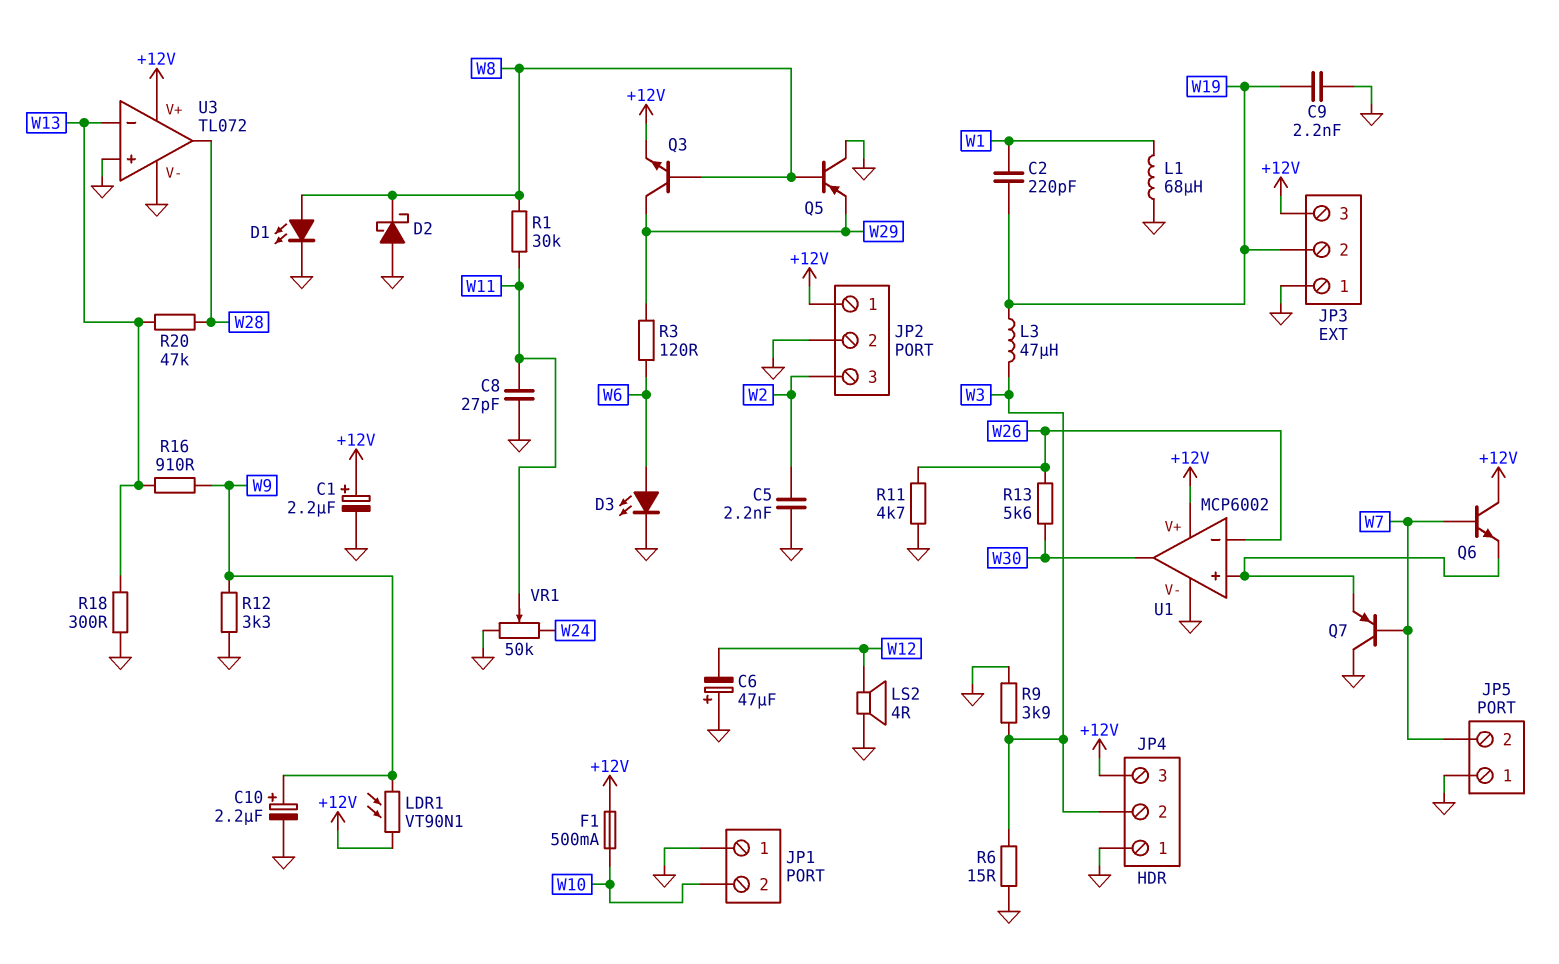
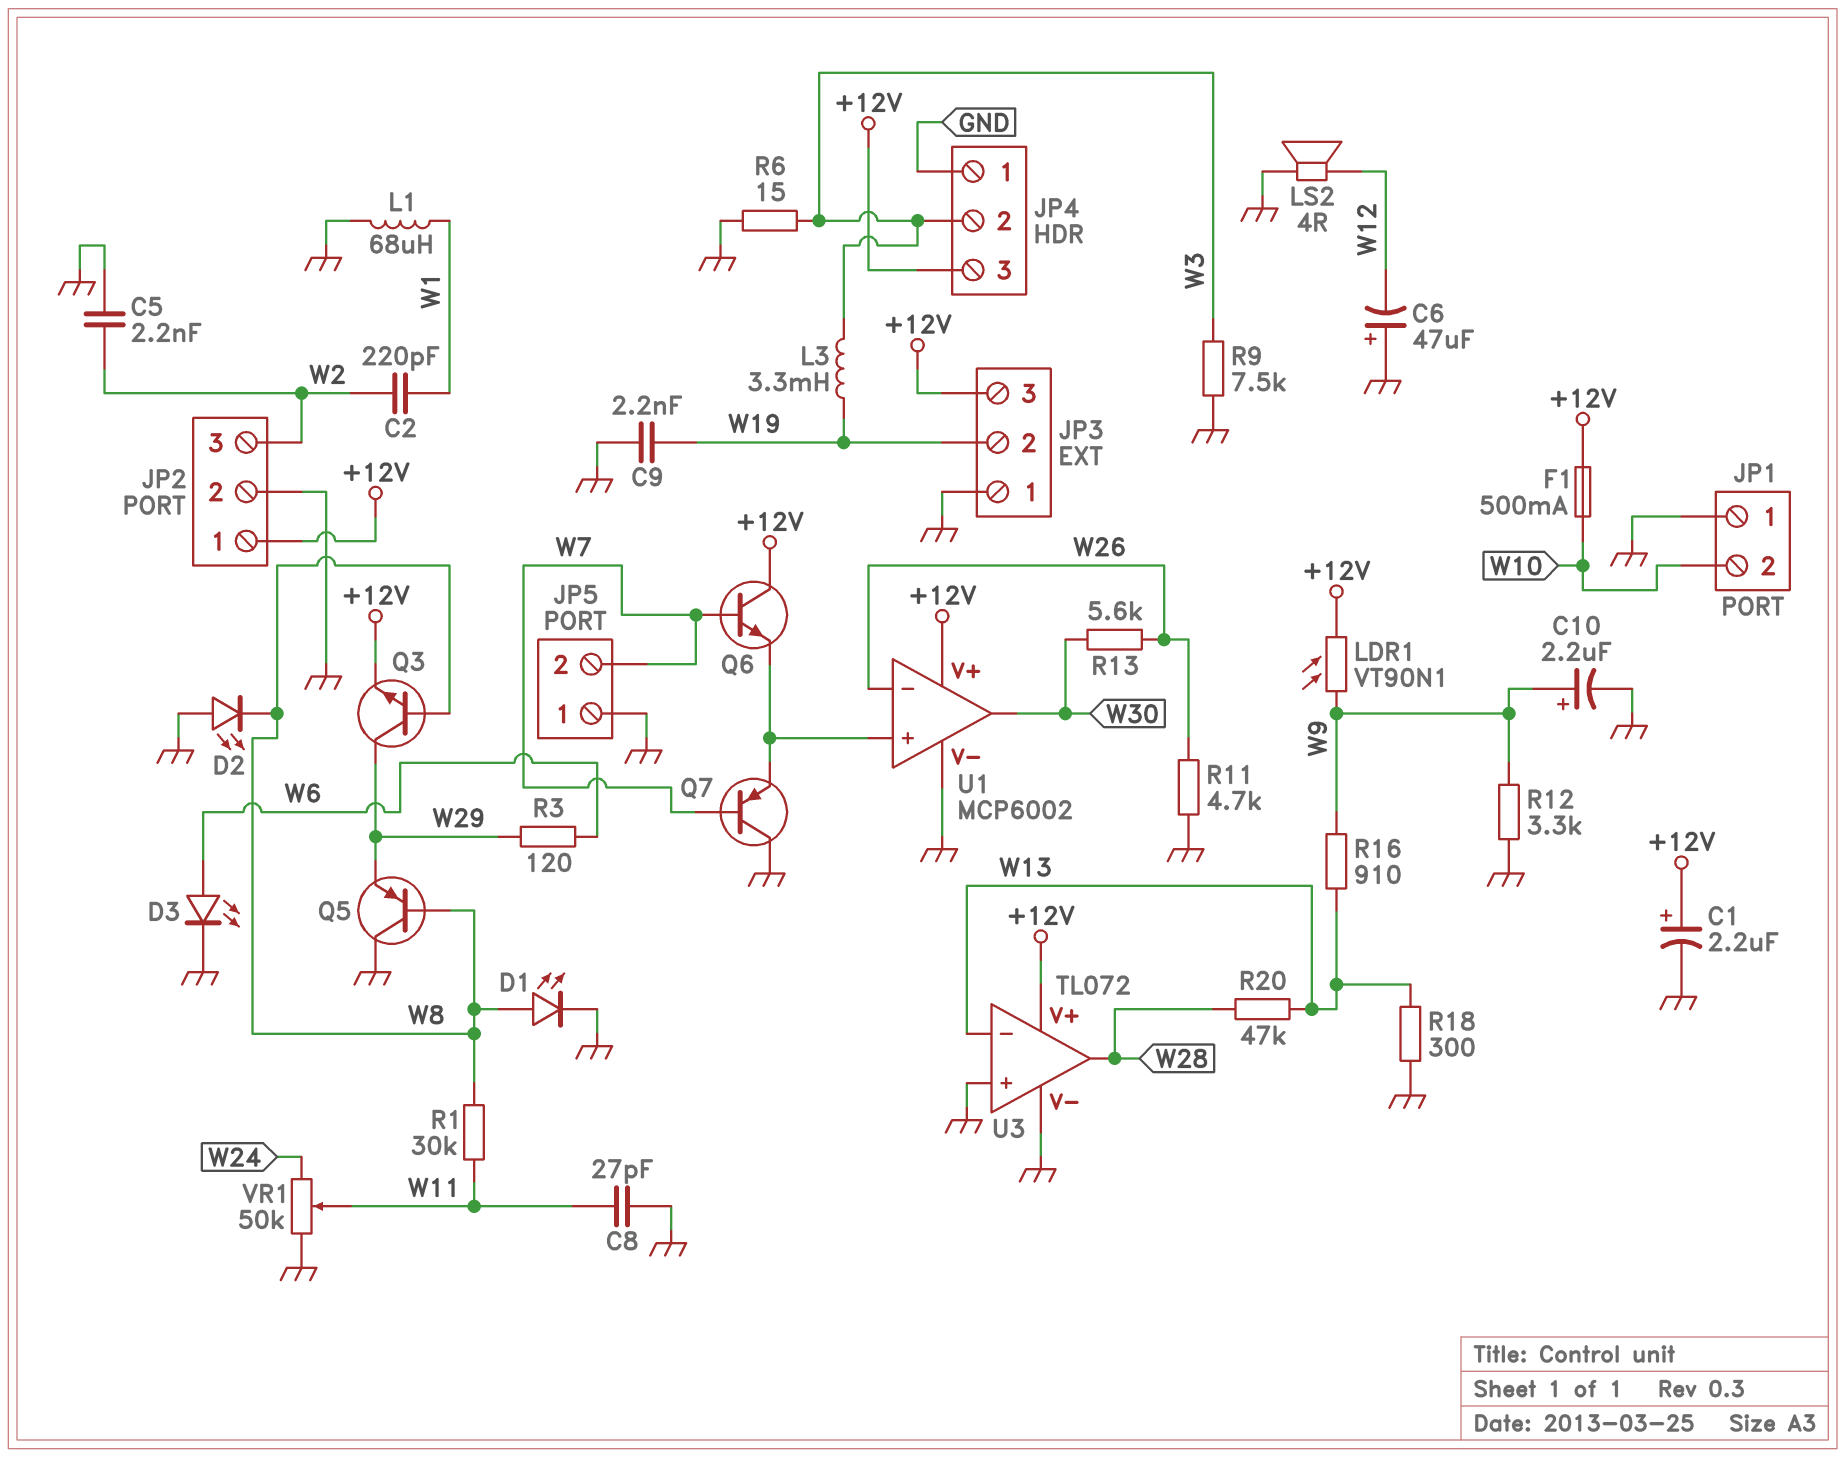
C2: 220pF (W1, W19) -> 220pF (W1, W2)
D2: schottky (A GND, K W8) -> LED (A GND, K W8)
L3: 47uH (W3, W19) -> 3.3mH (W3, W19)
R9: 3.9k (GND, W3) -> 7.5k (GND, W3)

